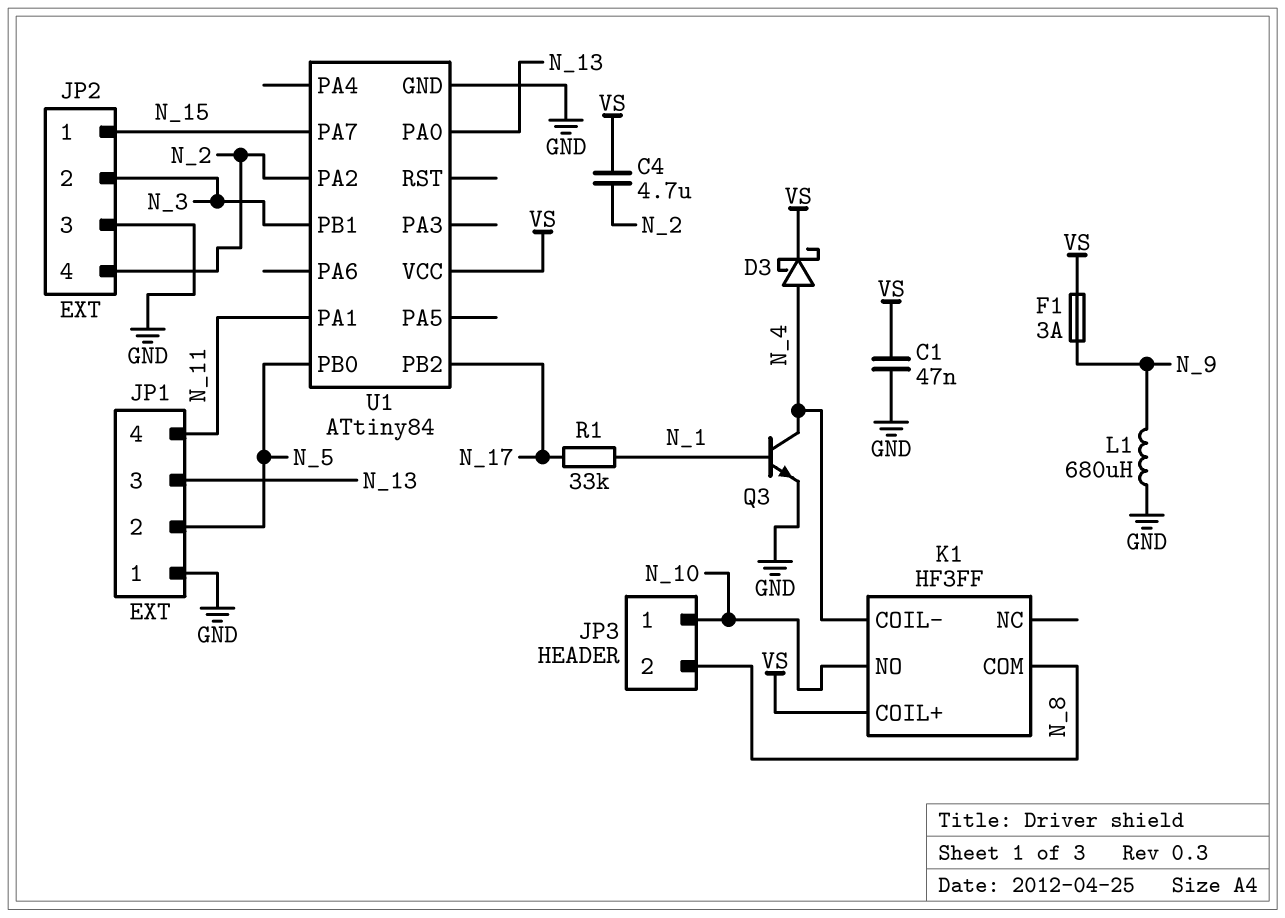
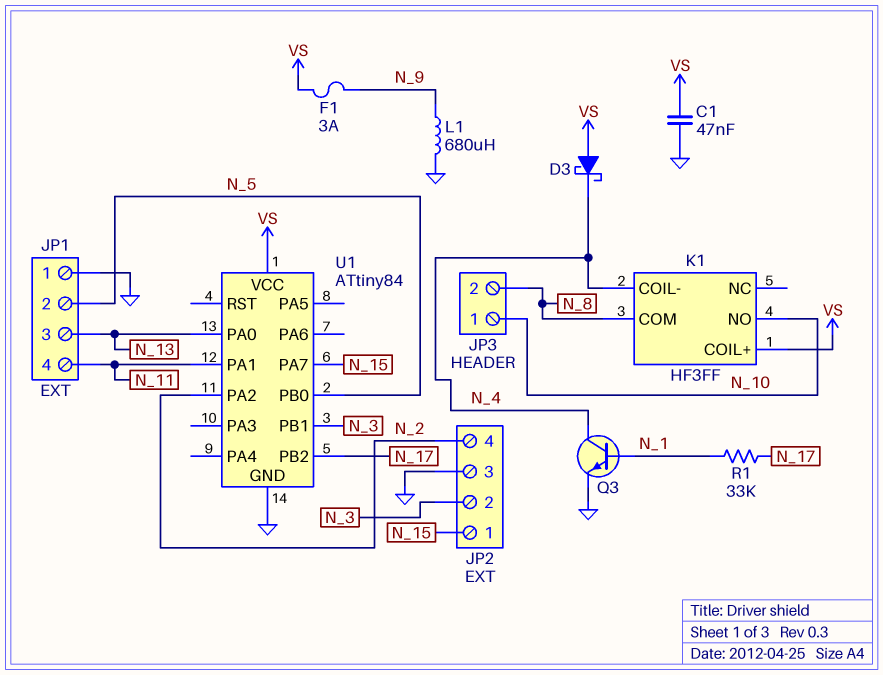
C4: 4.7uF (N_2, VS) -> none
D3: schottky (A N_4, K VS) -> schottky (A VS, K N_4)

